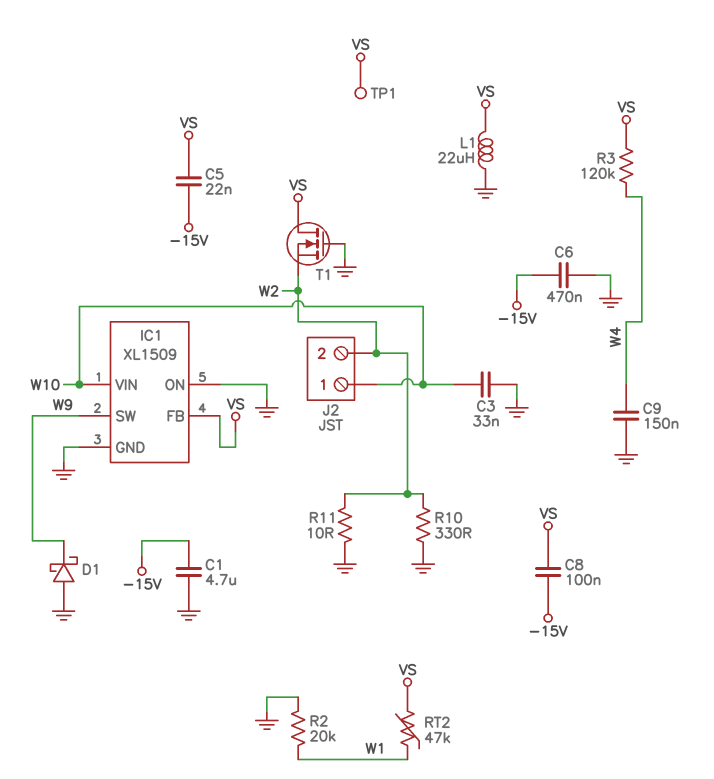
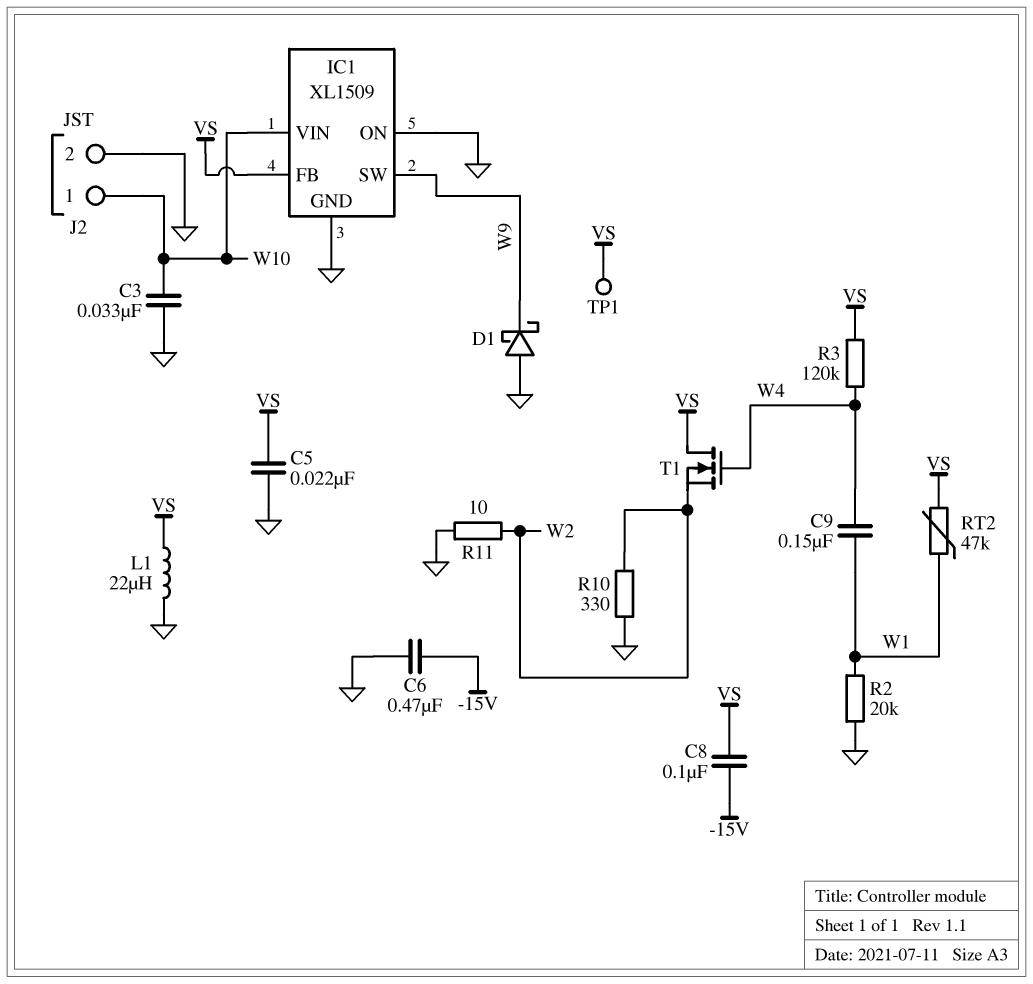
C1: 4.7uF (-15V, GND) -> none
C5: 22nF (-15V, VS) -> 22nF (GND, VS)
C9: 150nF (GND, W4) -> 150nF (W1, W4)
J2 pin 2: W2 -> GND
T1: NMOS (G GND, D VS, S W2) -> NMOS (G W4, D VS, S W2)

